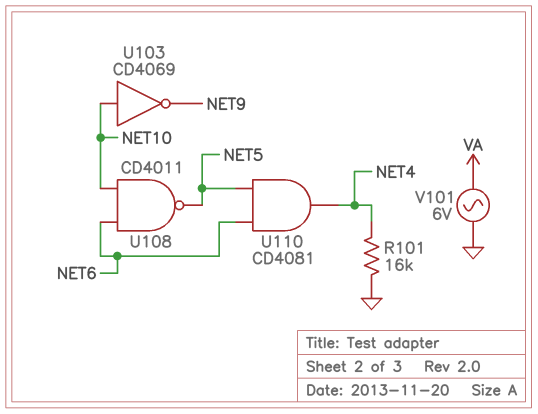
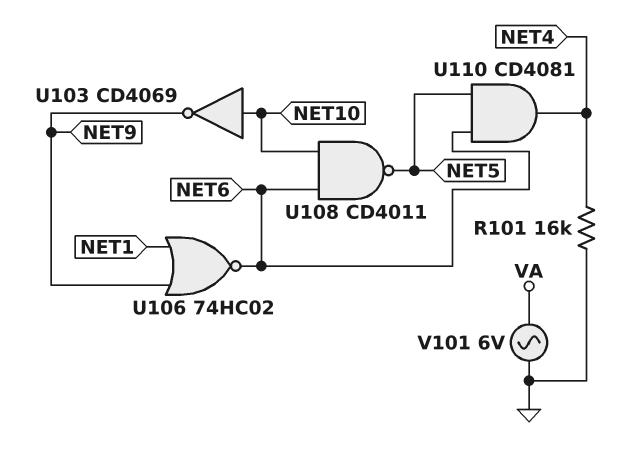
U106: none -> NOR 74HC02 (in NET1, in NET9, out NET6)

